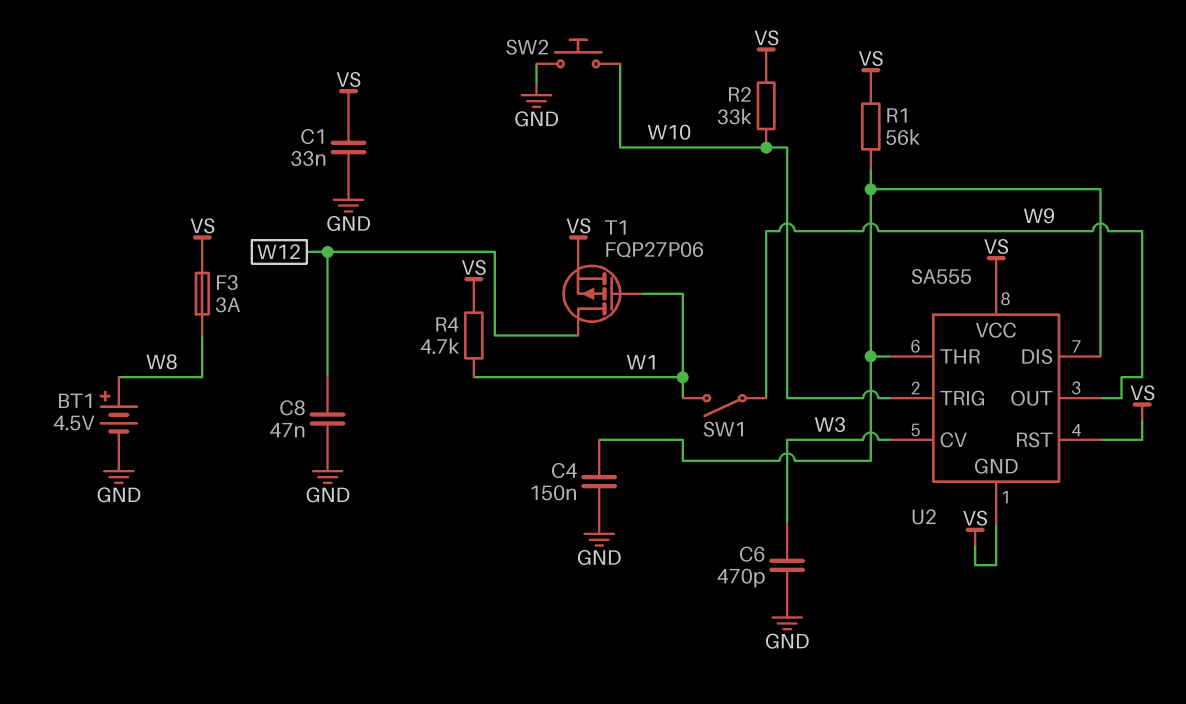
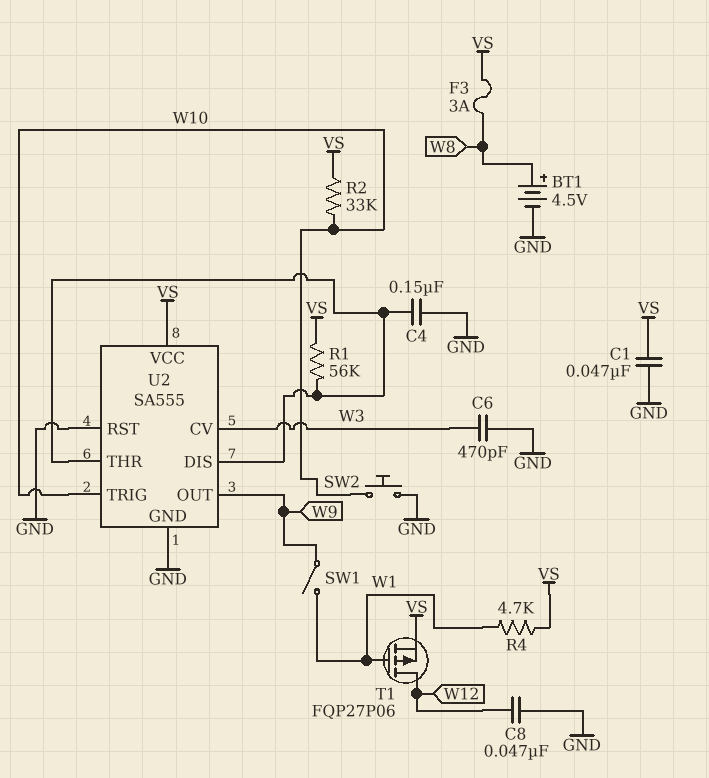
C1: 33nF (GND, VS) -> 47nF (GND, VS)
U2 pin GND: VS -> GND
U2 pin RST: VS -> GND

